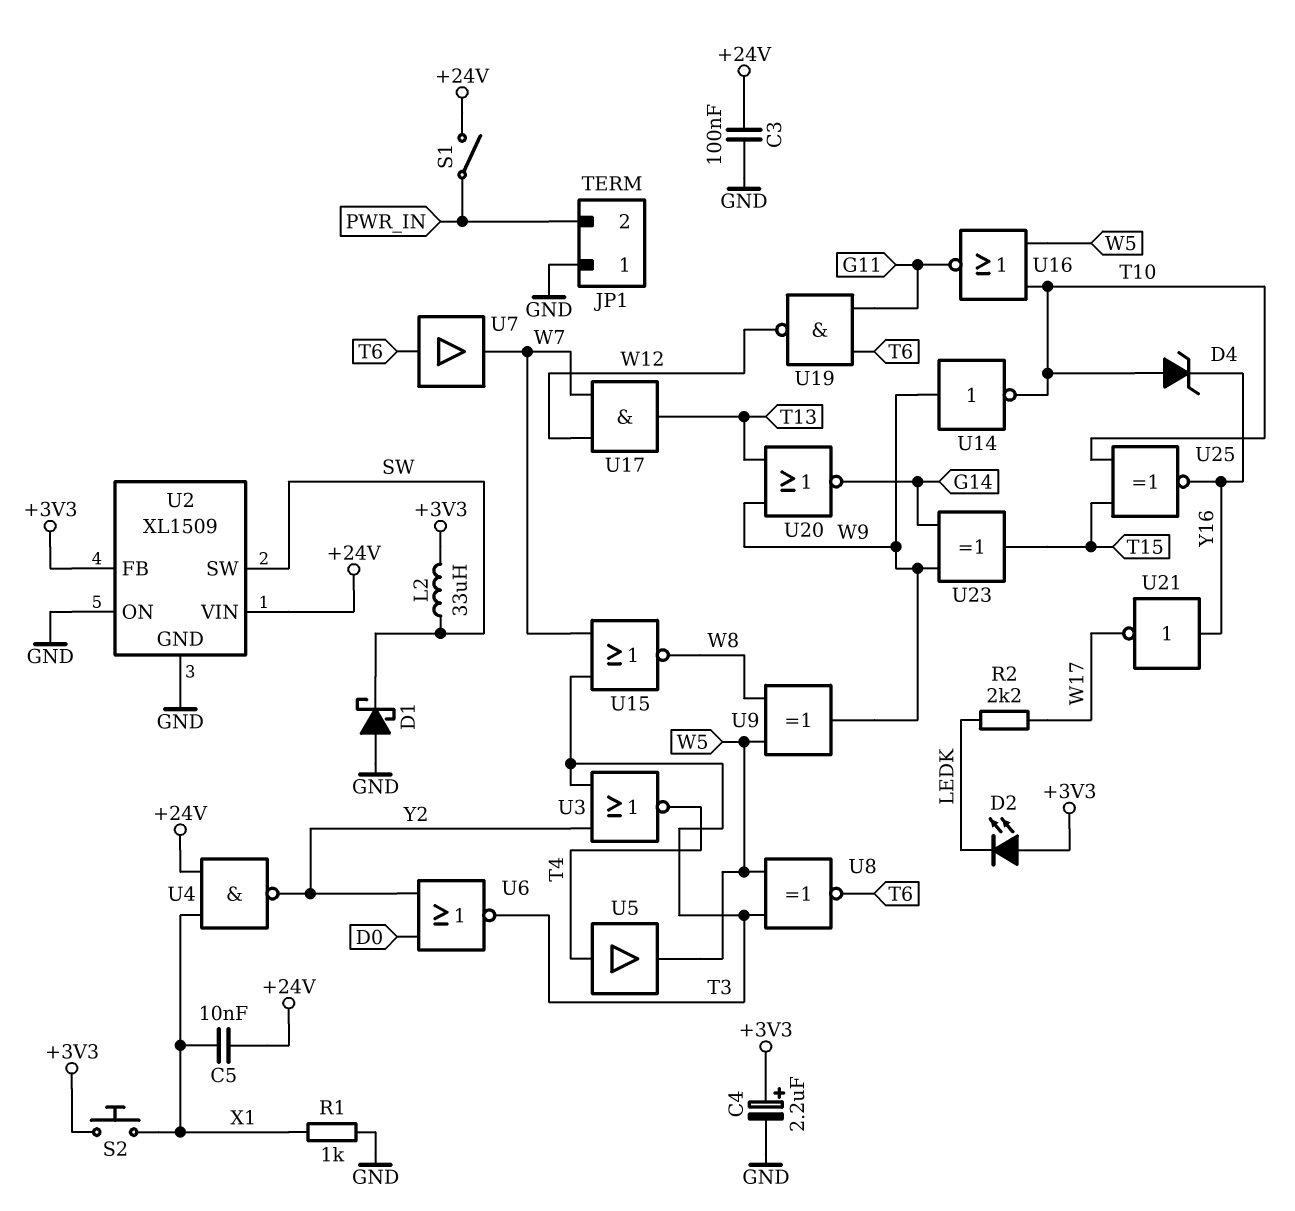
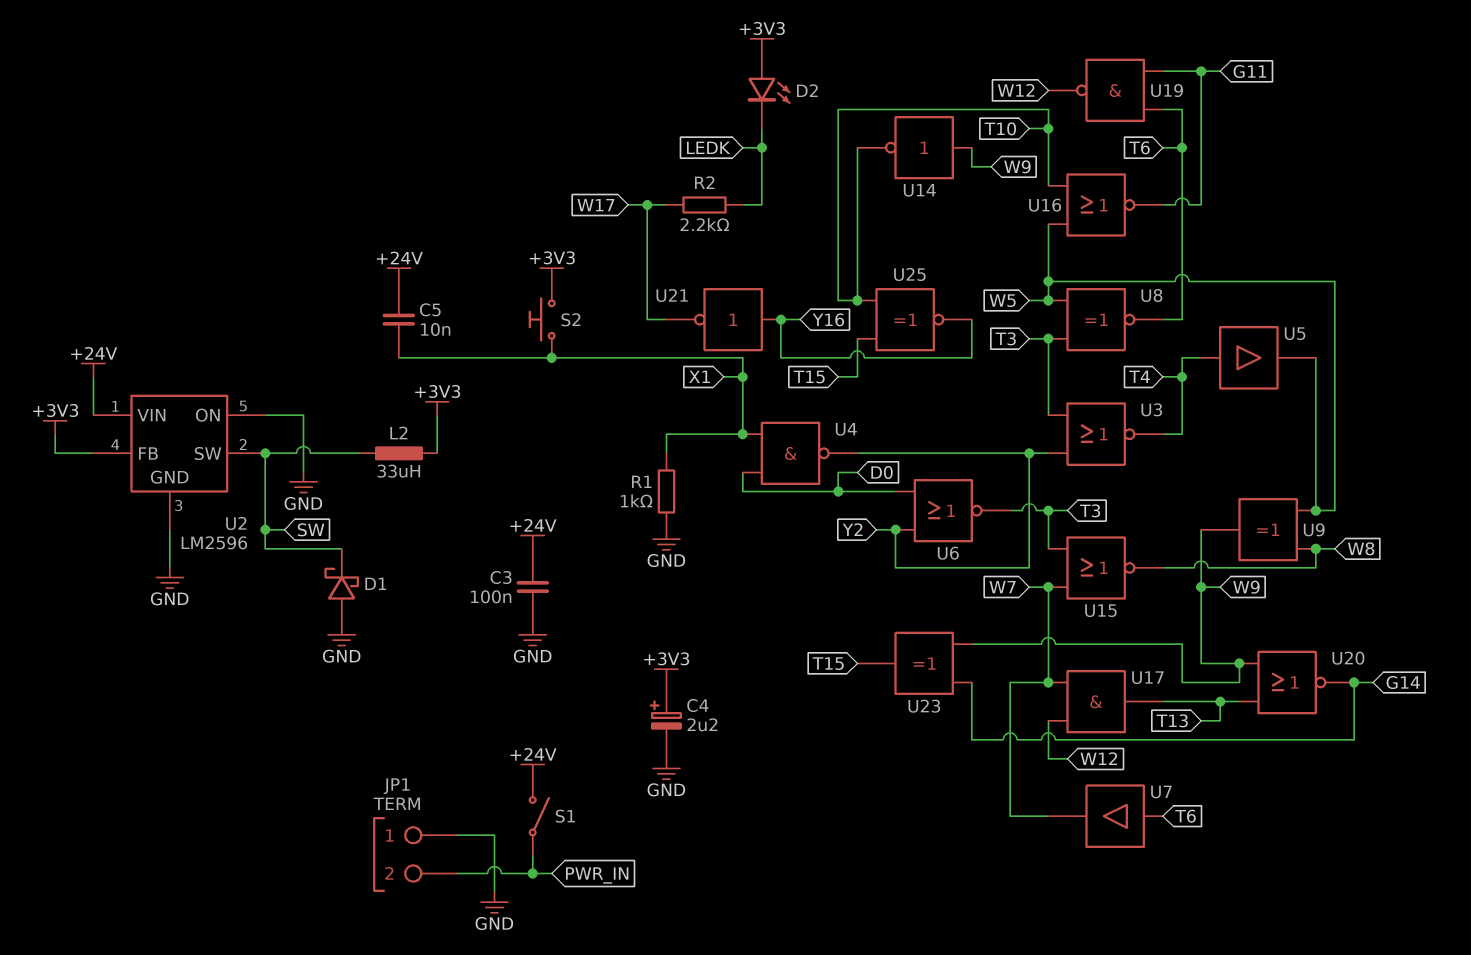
D4: zener (A T10, K Y16) -> none
U2: XL1509 -> LM2596
U4: NAND (in +24V, in X1, out Y2) -> NAND (in D0, in X1, out Y2)

